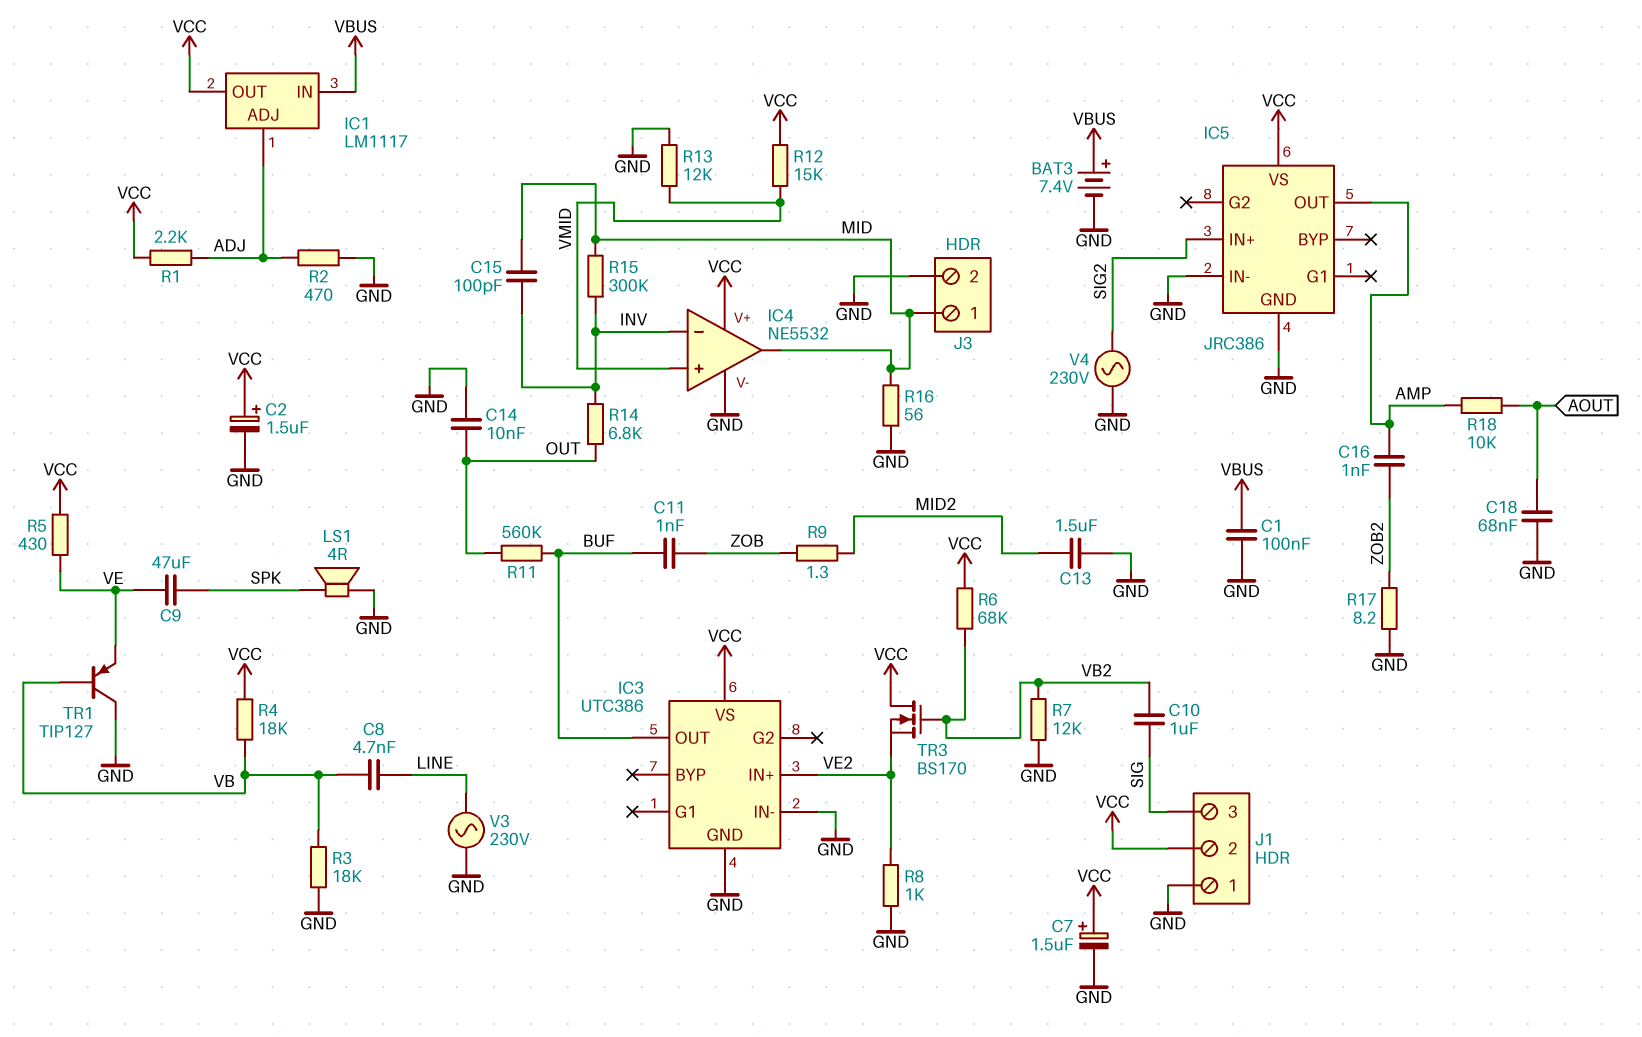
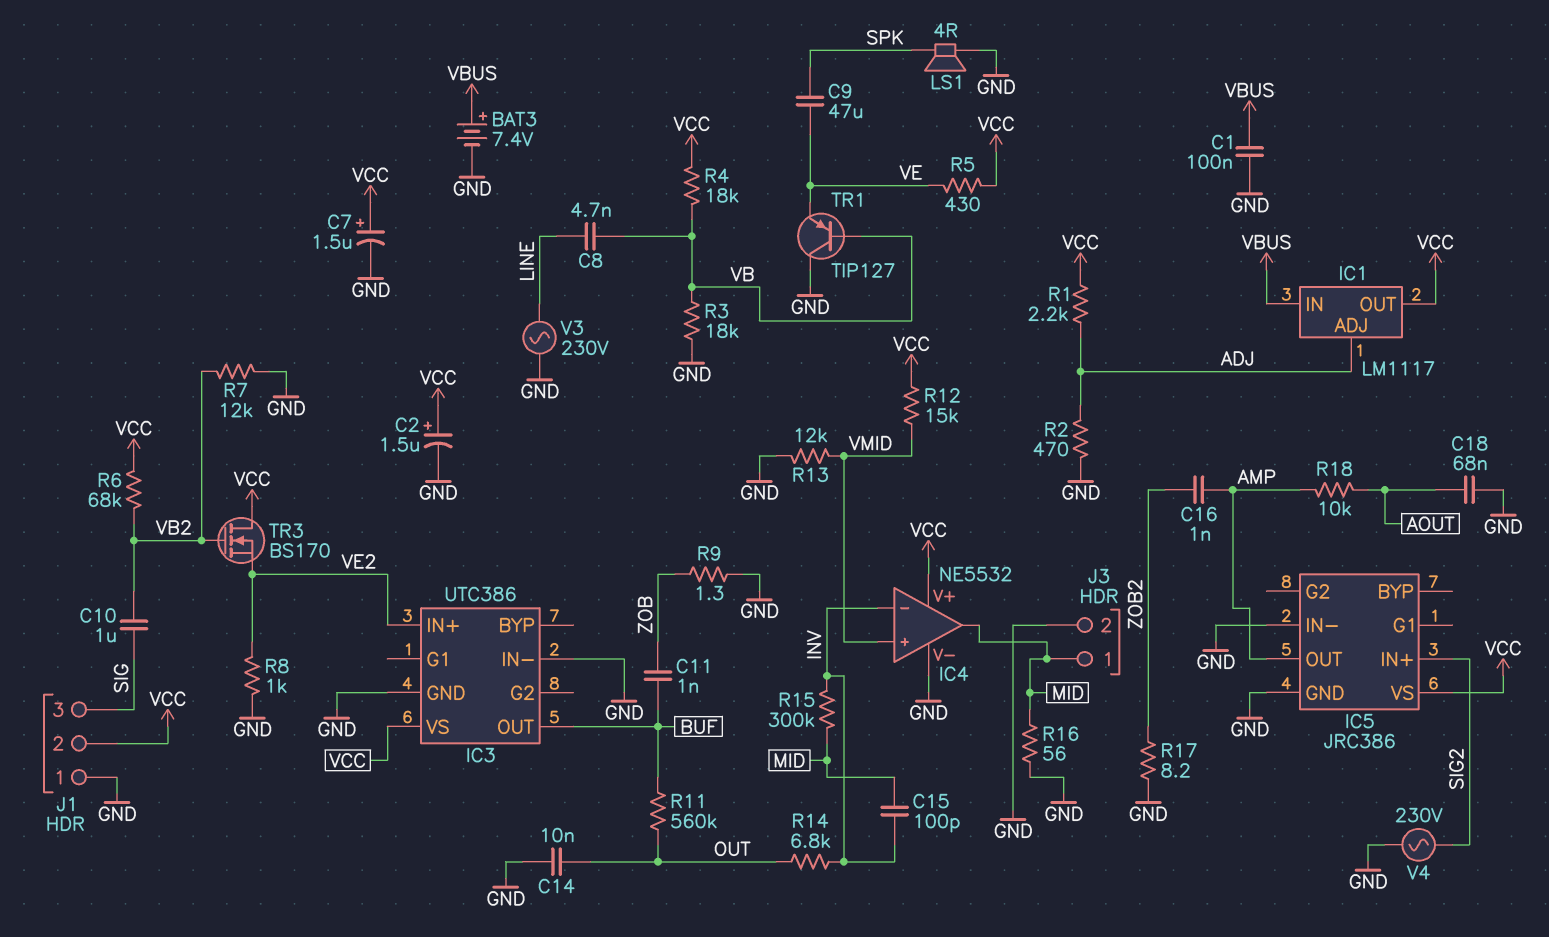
C13: 1.5uF (GND, MID2) -> none
R9: 1.3 (MID2, ZOB) -> 1.3 (GND, ZOB)

